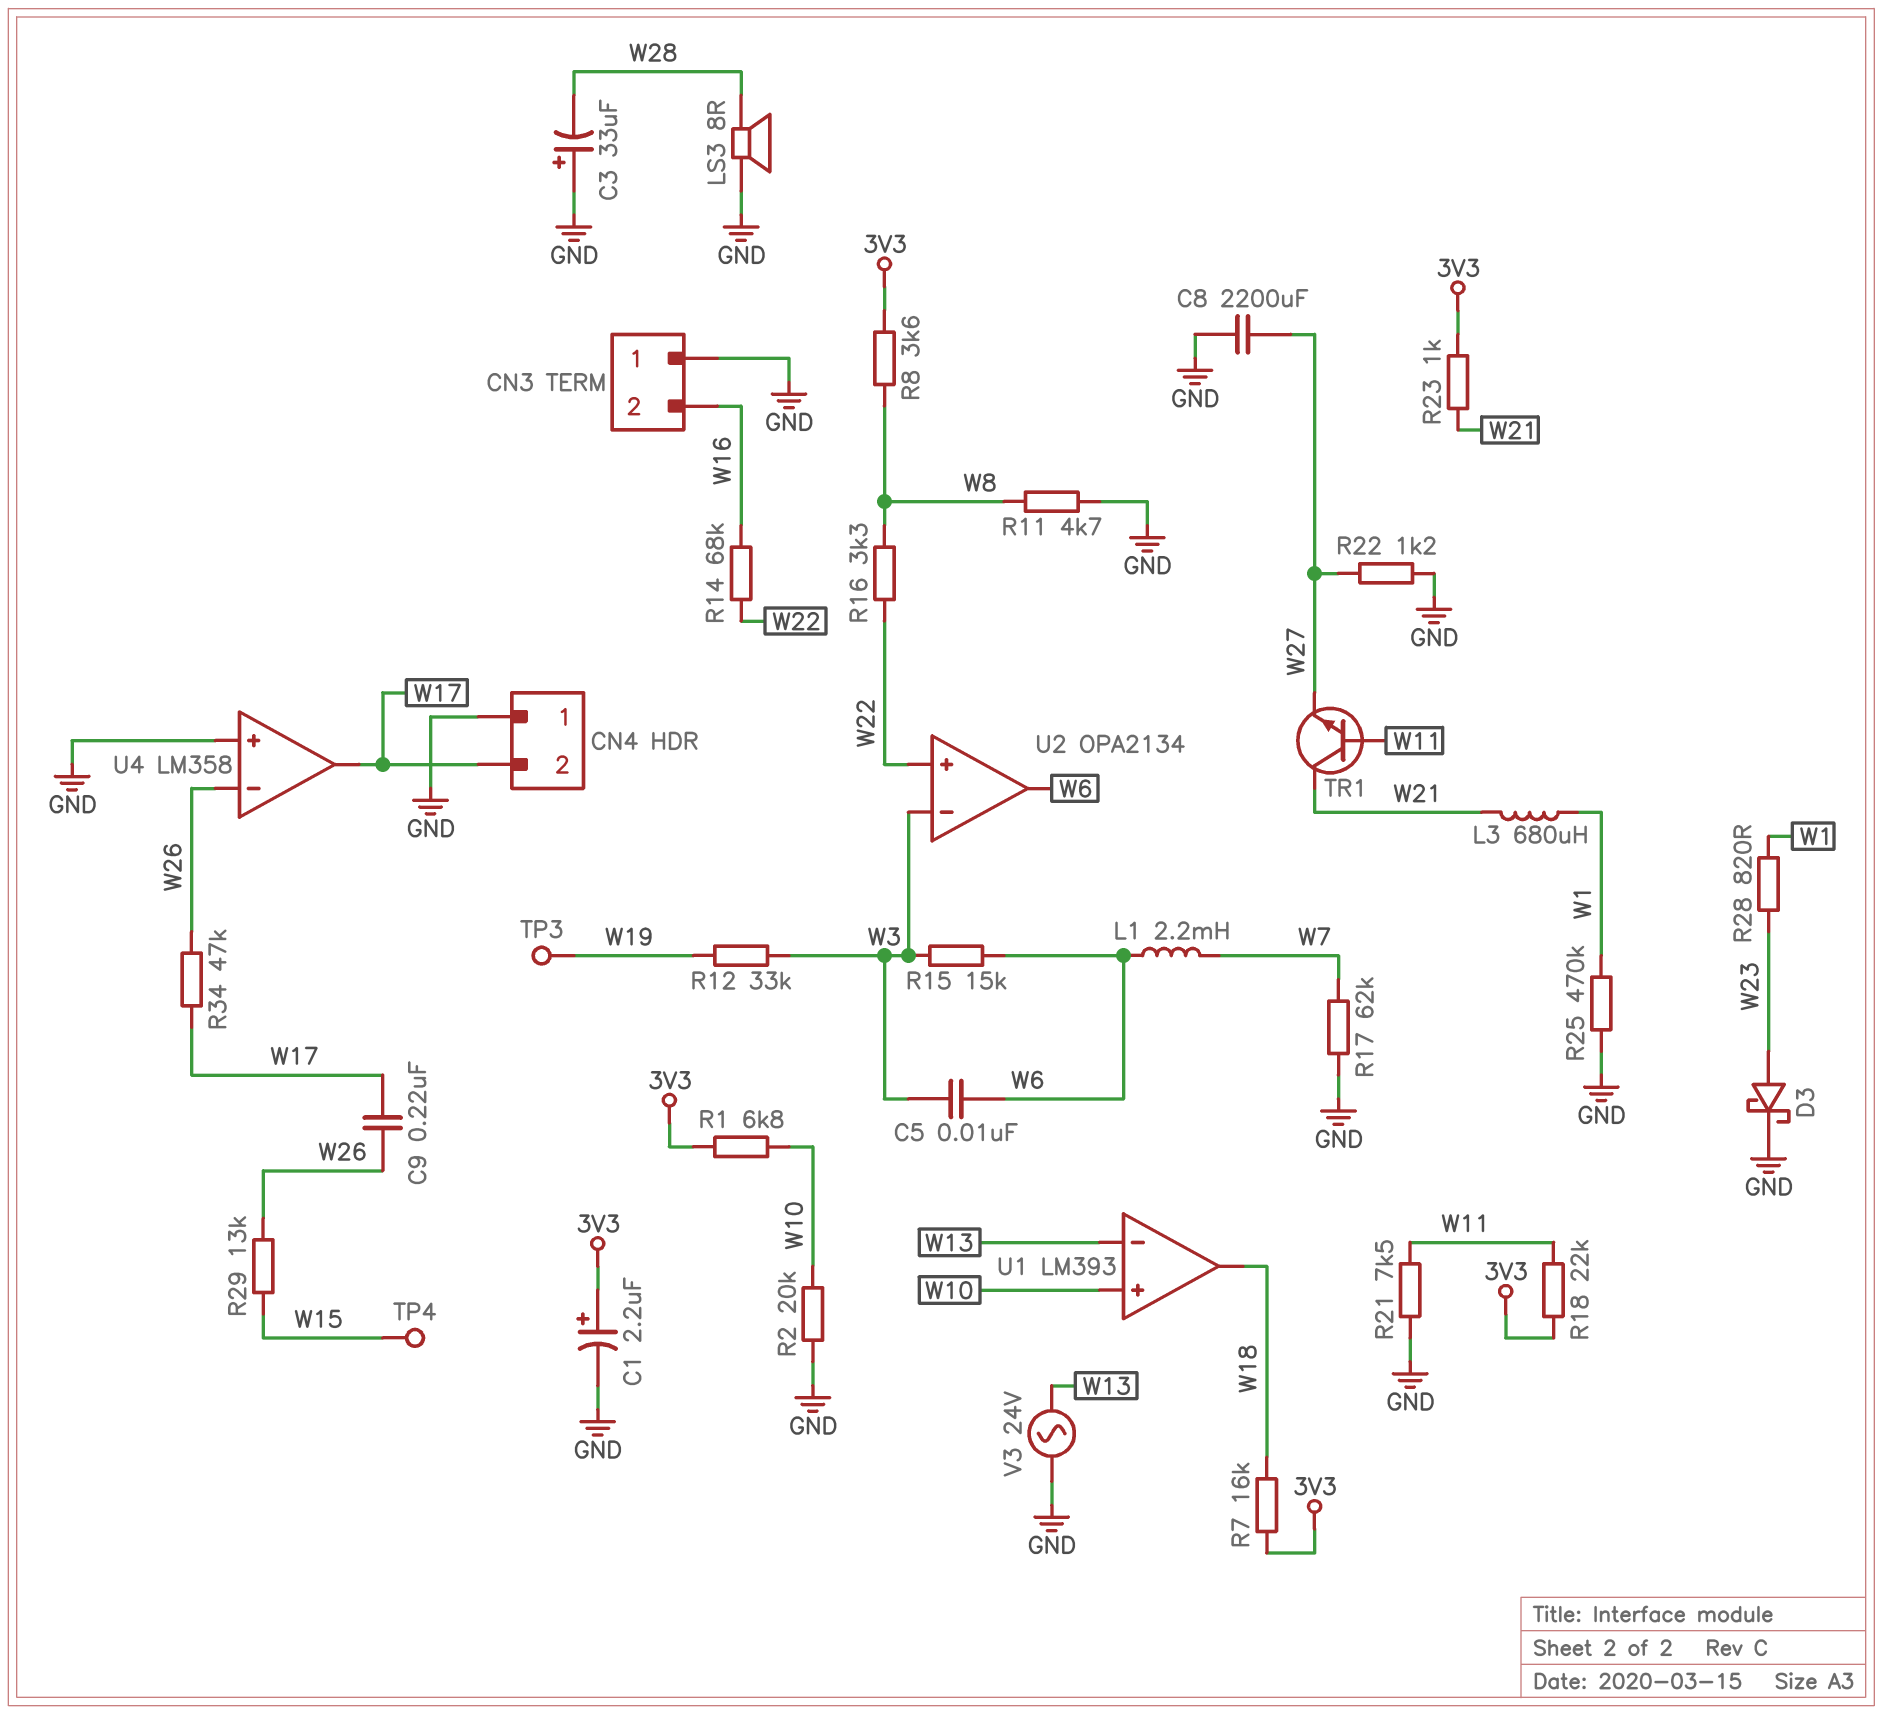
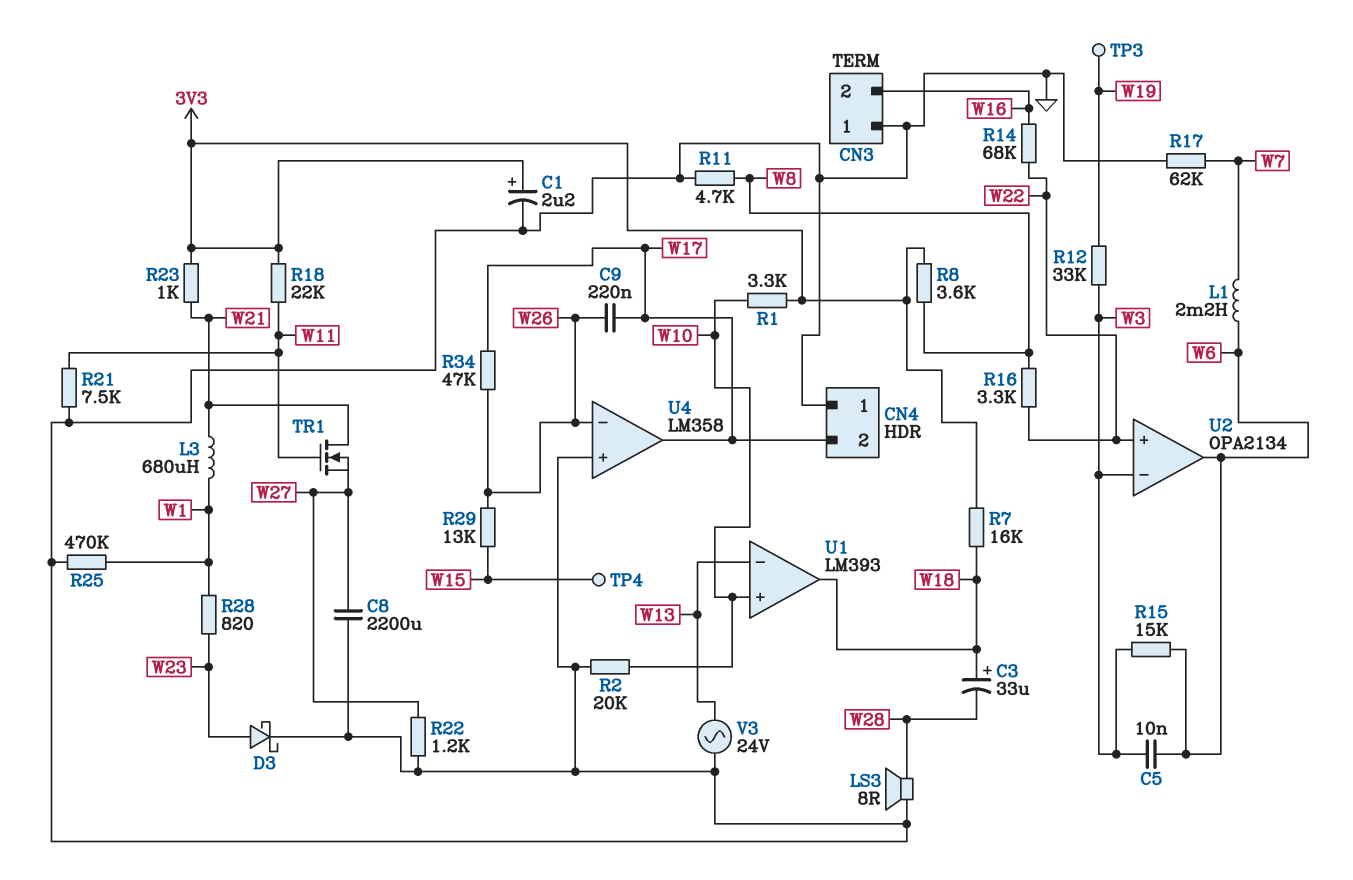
C3: 33uF (plus GND, minus W28) -> 33uF (plus W18, minus W28)
R1: 6.8k (3V3, W10) -> 3.3k (3V3, W10)
TR1: NPN (B W11, C W21, E W27) -> NMOS (G W11, D W21, S W27)

